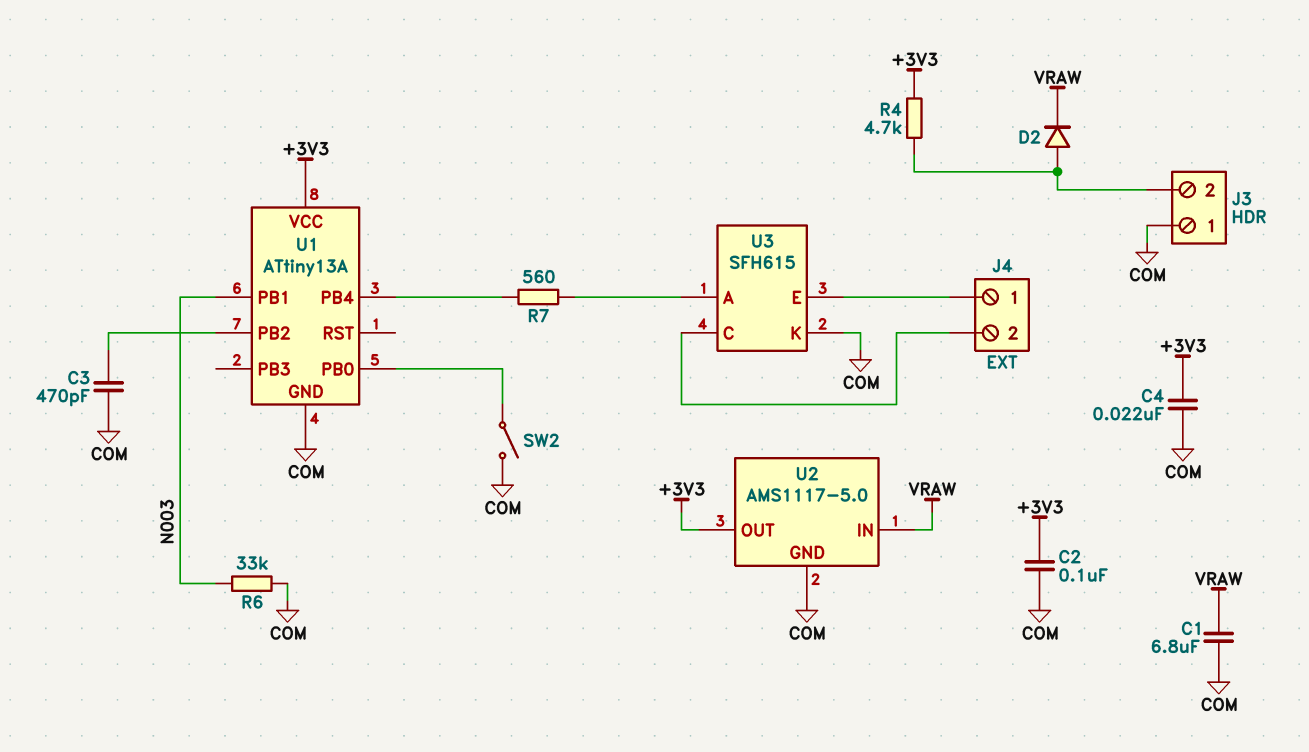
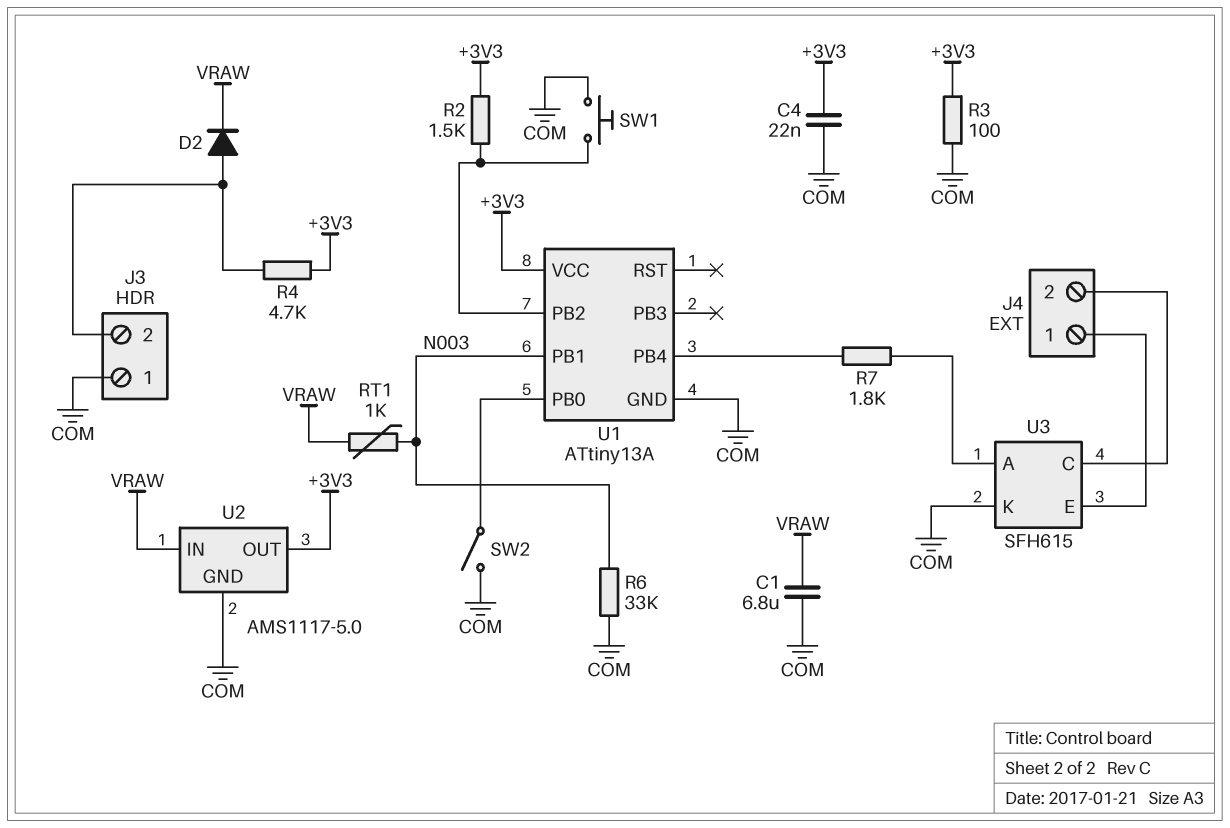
C2: 100nF (+3V3, COM) -> none
C3: 470pF (COM, U1/PB2) -> none
R2: none -> 1.5k (+3V3, U1/PB2)
R3: none -> 100 (+3V3, COM)
R7: 560 (U1/PB4, U3/A) -> 1.8k (U1/PB4, U3/A)
RT1: none -> 1k (N003, VRAW)
SW1: none -> button (COM, U1/PB2)

